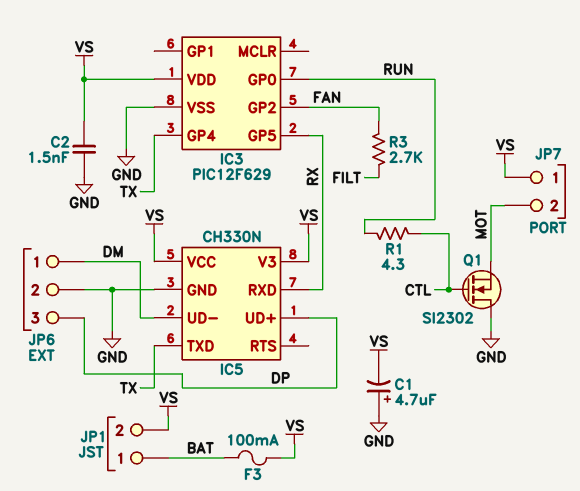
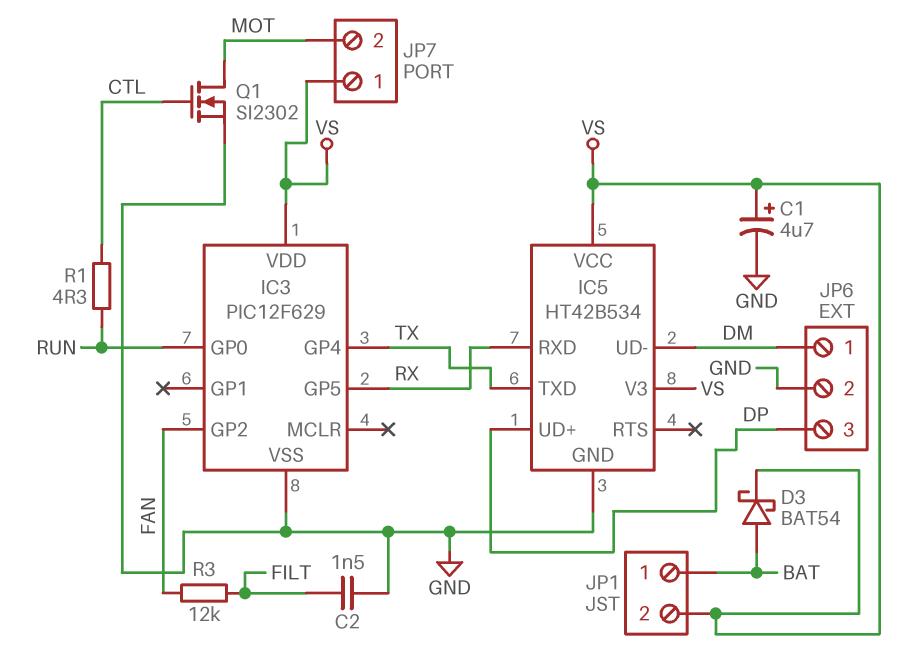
C1: 4.7uF (plus GND, minus VS) -> 4.7uF (plus VS, minus GND)
C2: 1.5nF (GND, VS) -> 1.5nF (FILT, GND)
D3: none -> schottky BAT54 (A BAT, K VS)
F3: 100mA (BAT, VS) -> none
IC5: CH330N -> HT42B534
Q1: NMOS SI2302 (G CTL, D GND, S MOT) -> NMOS SI2302 (G CTL, D MOT, S GND)
R3: 2.7k (FAN, FILT) -> 12k (FAN, FILT)

